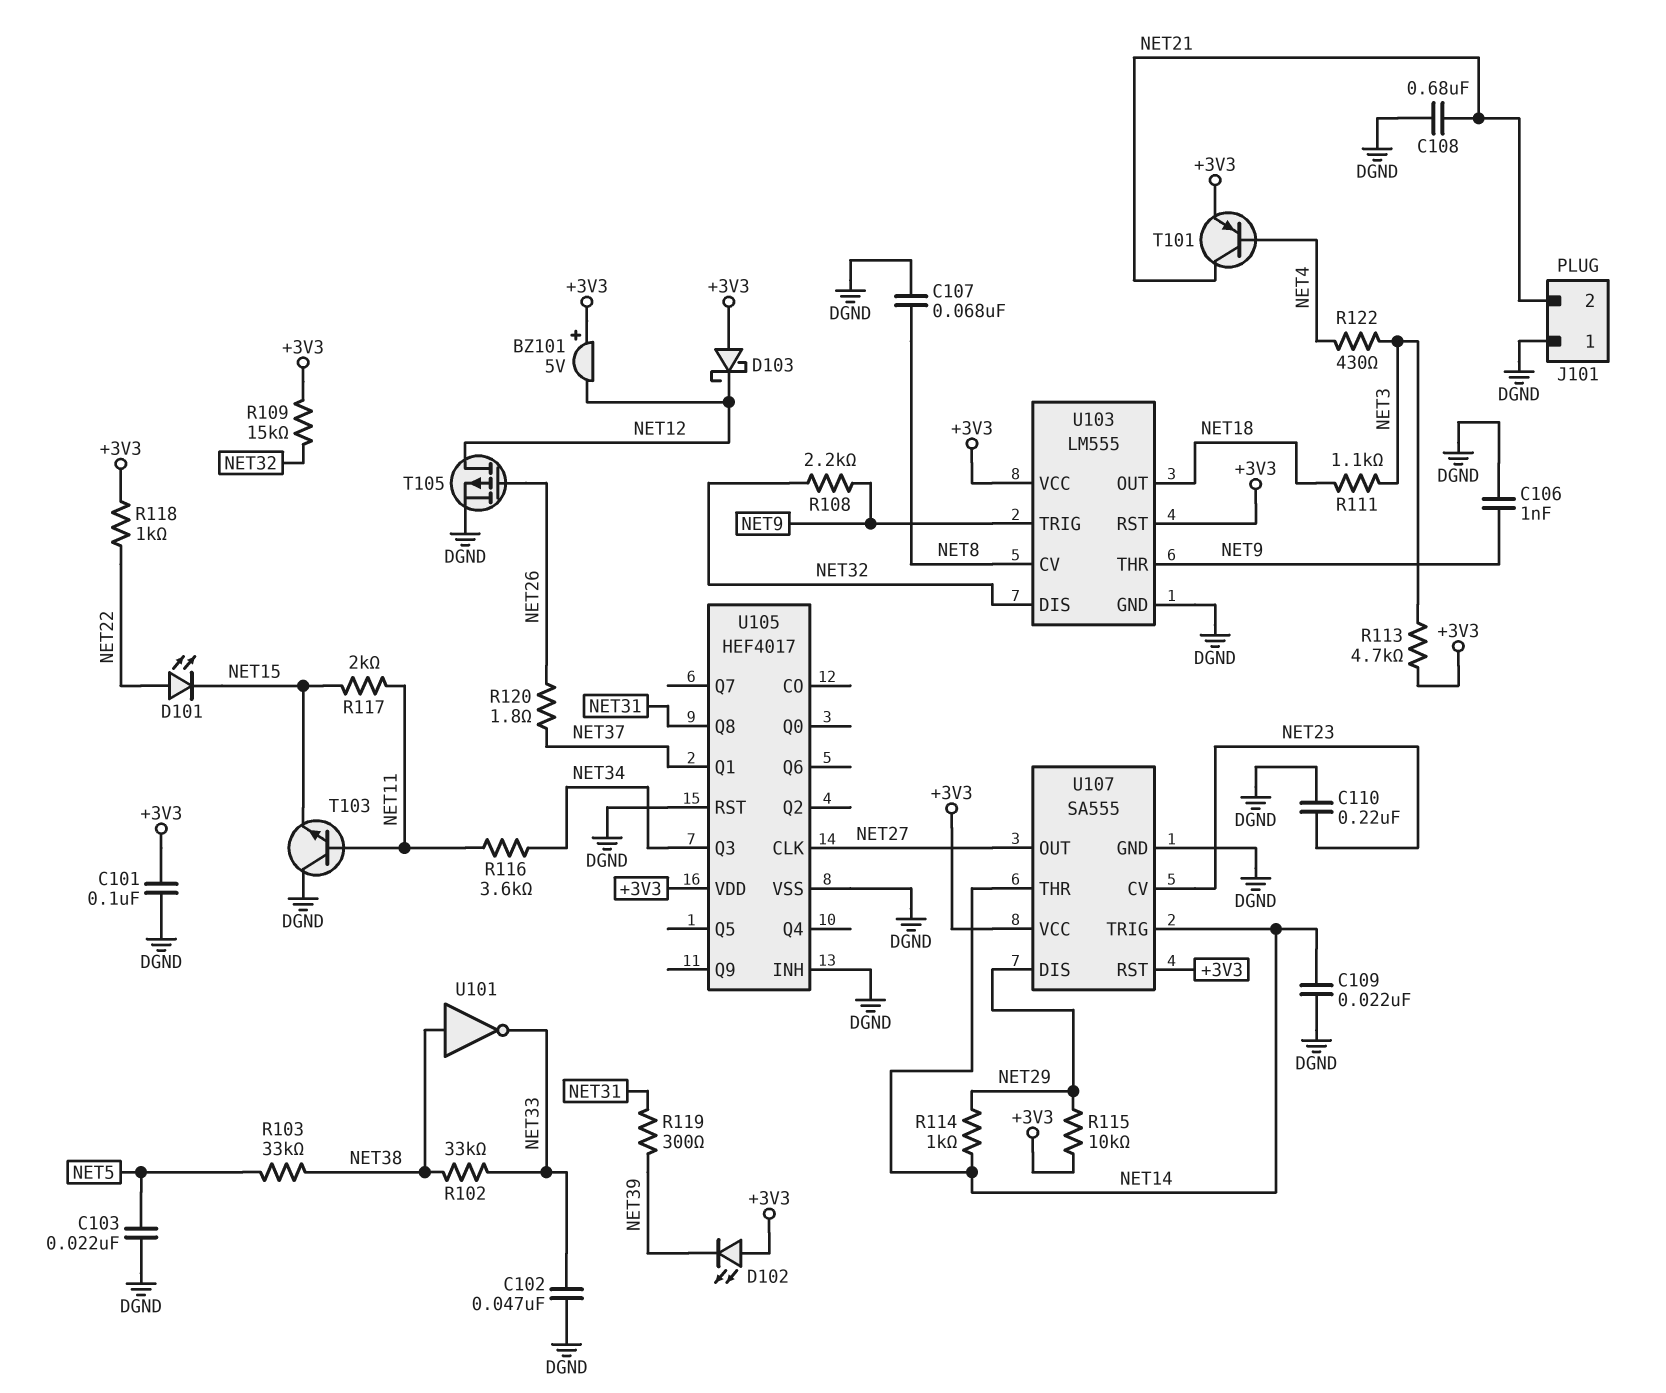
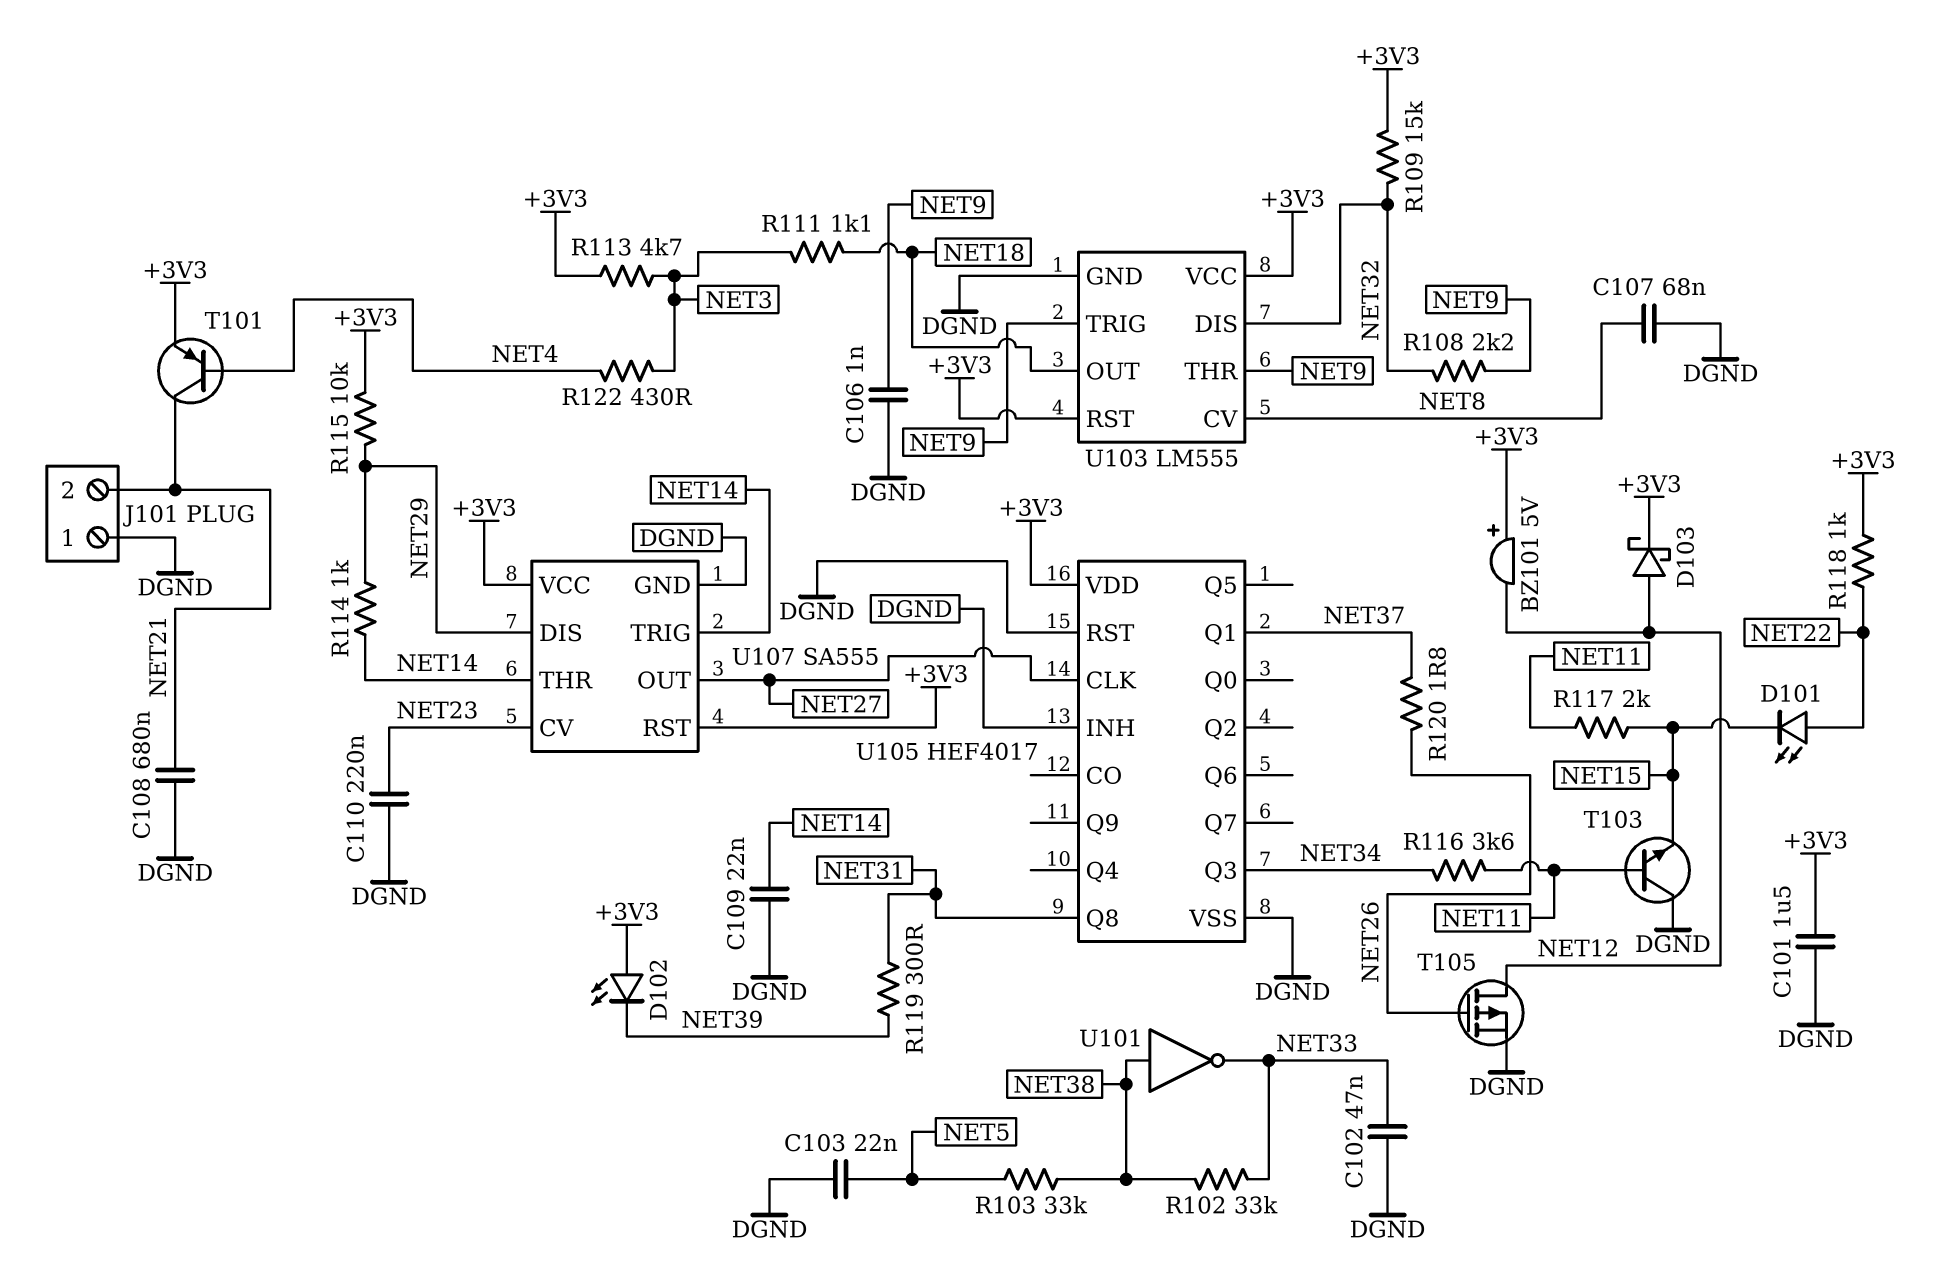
C101: 100nF (+3V3, DGND) -> 1.5uF (+3V3, DGND)
D103: schottky (A +3V3, K NET12) -> schottky (A NET12, K +3V3)

